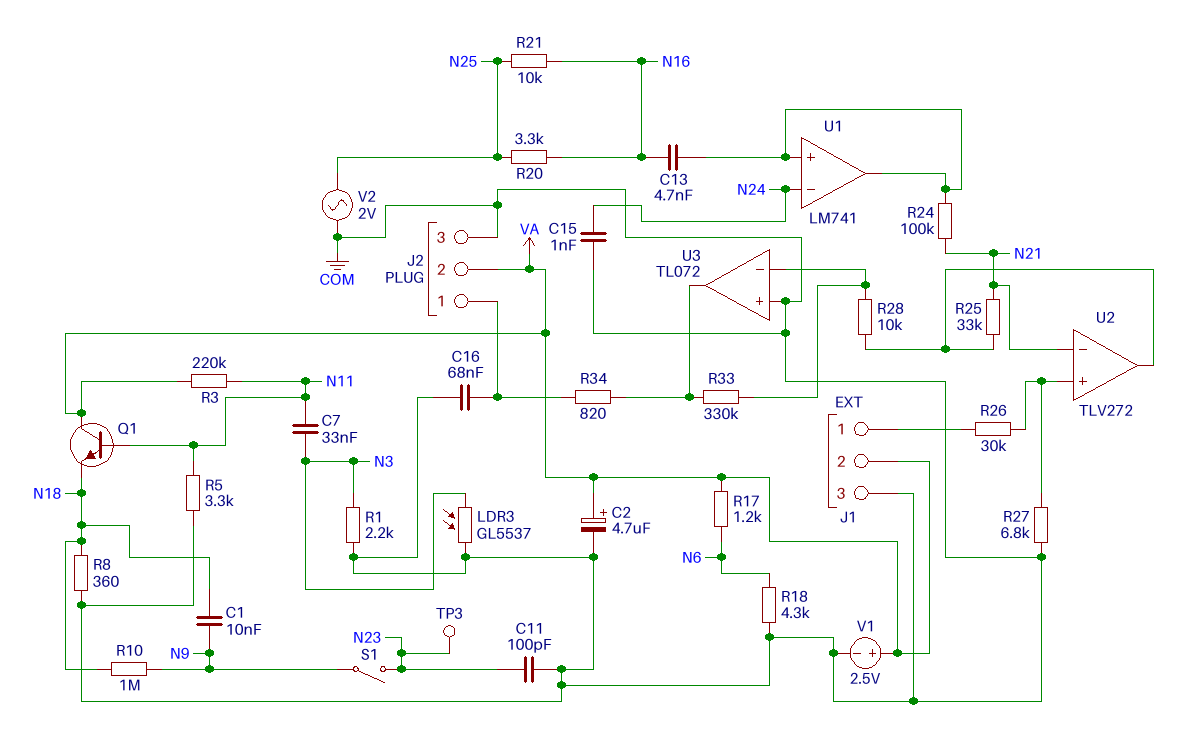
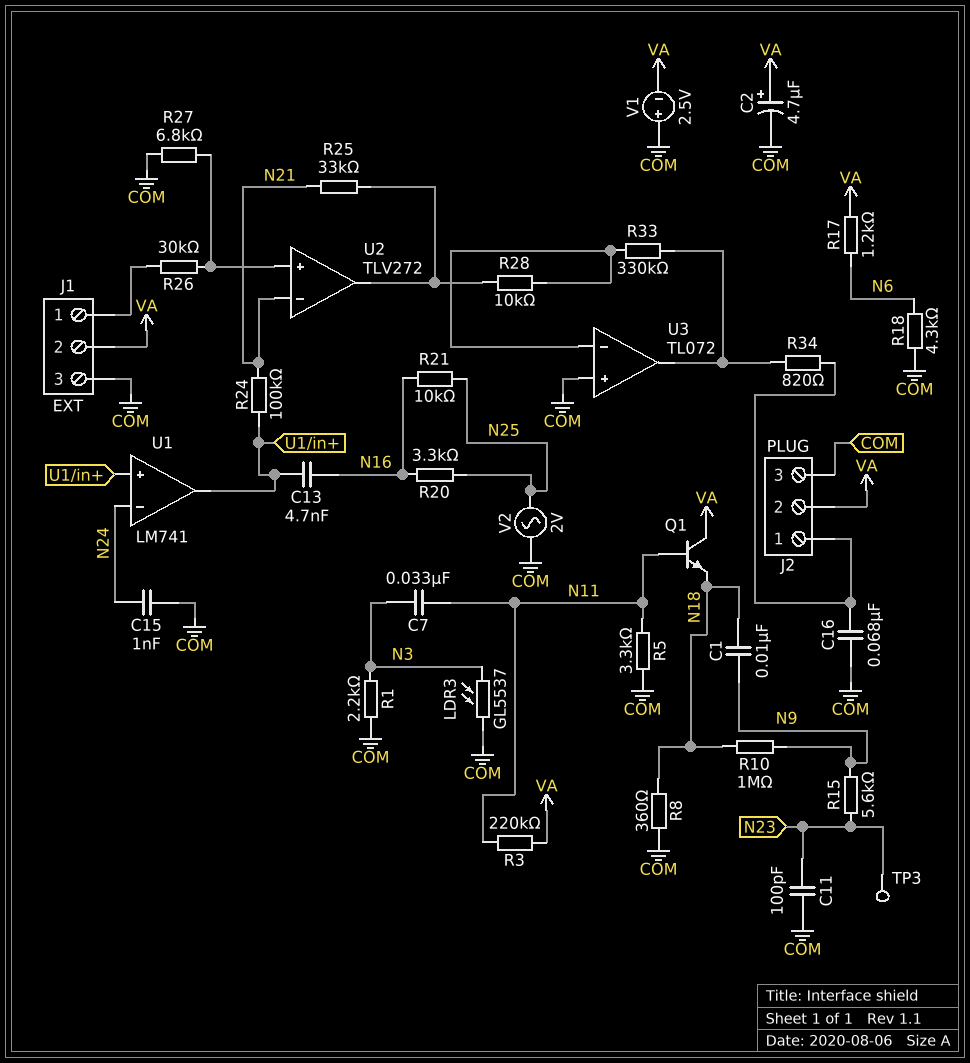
R15: none -> 5.6k (N9, N23)
S1: switch (N9, N23) -> none
V1: 2.5V (plus VA, minus COM) -> 2.5V (plus COM, minus VA)

